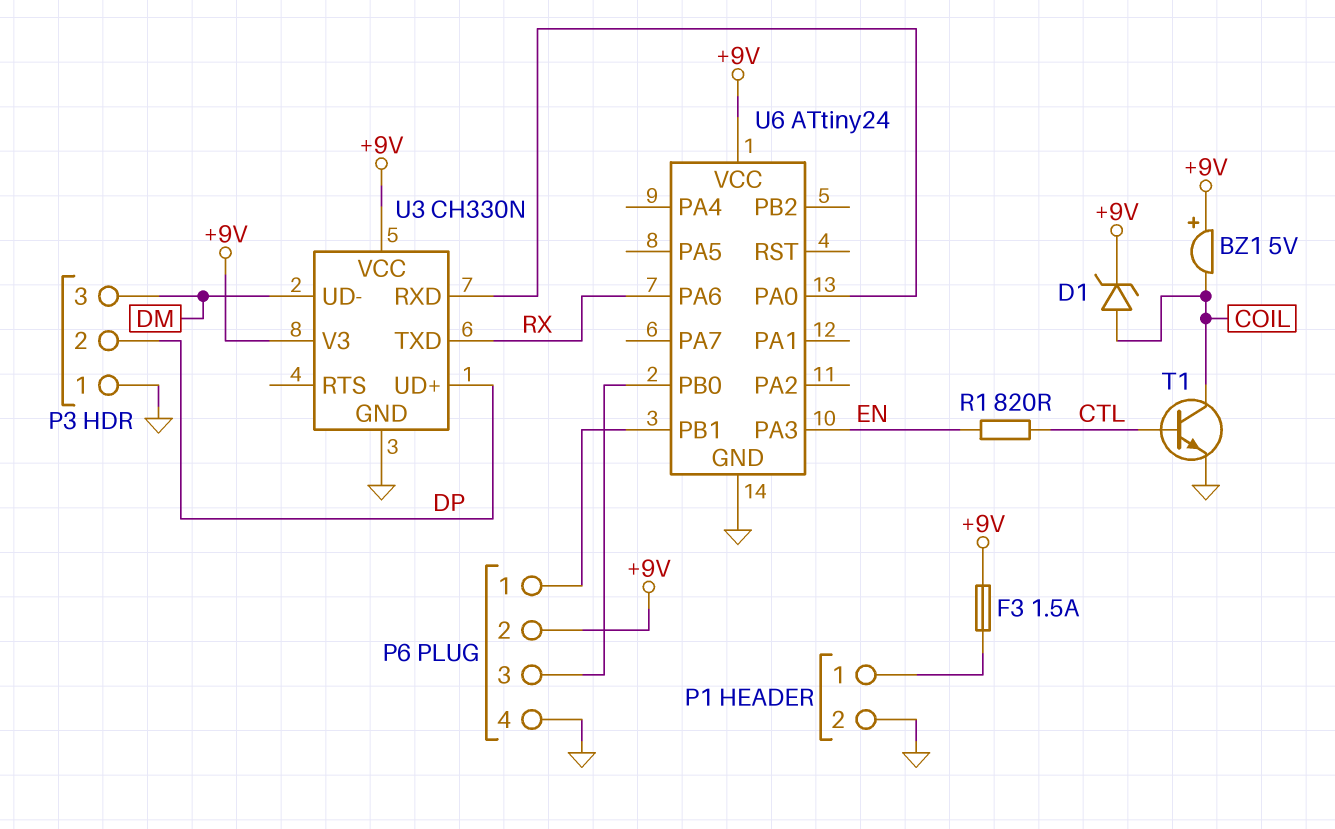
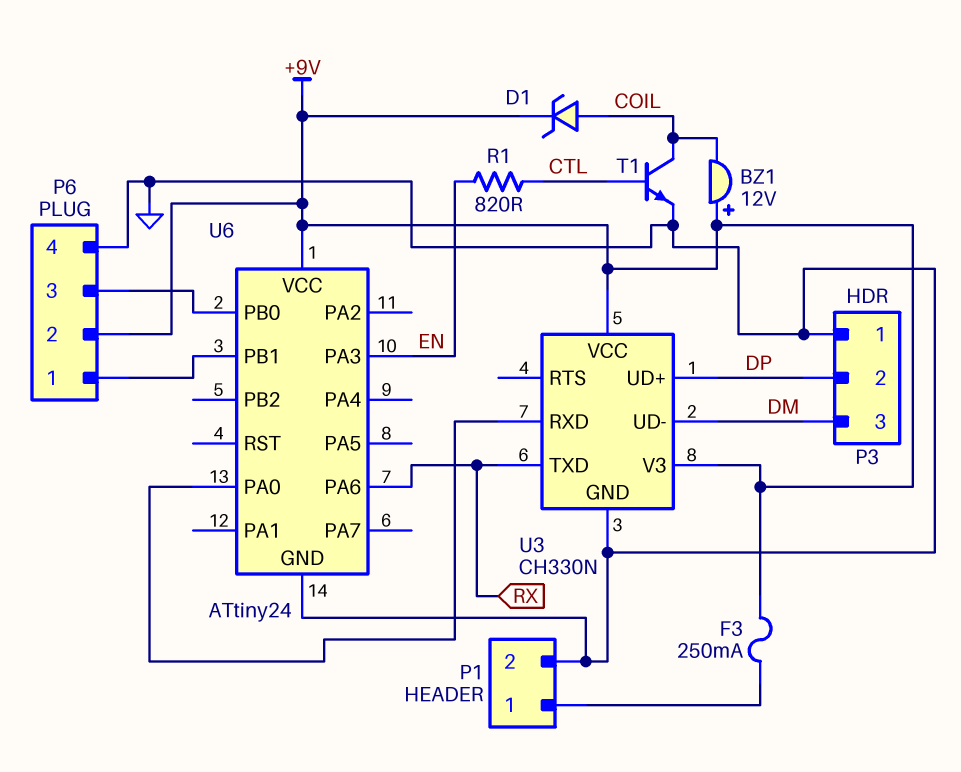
BZ1: buzzer 5V (plus +9V, minus COIL) -> buzzer 12V (plus +9V, minus COIL)
F3: 1.5A (+9V, P1/1) -> 250mA (+9V, P1/1)

